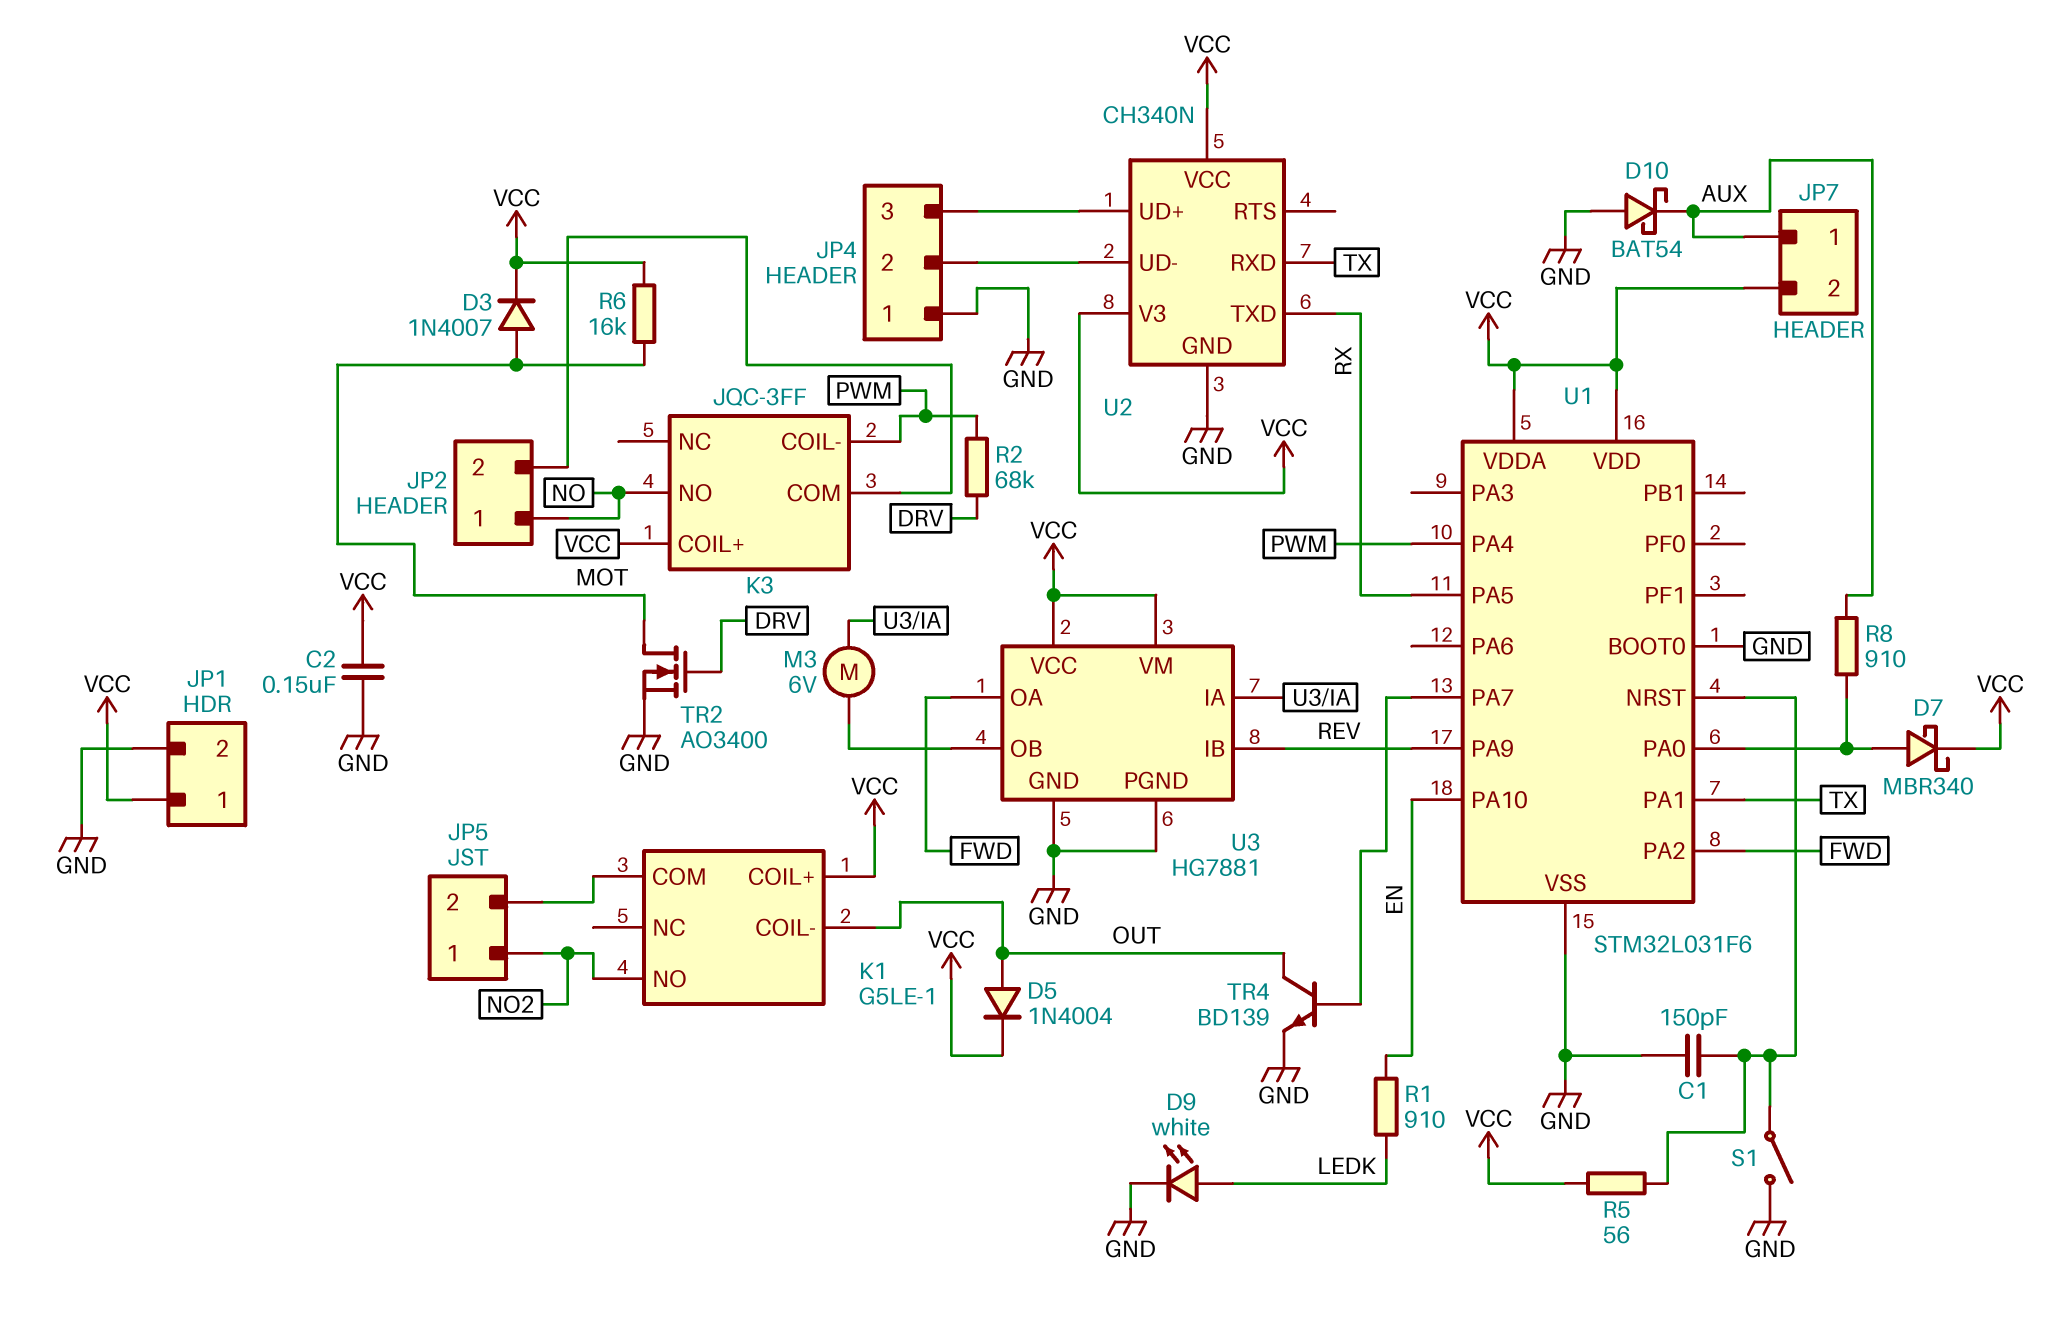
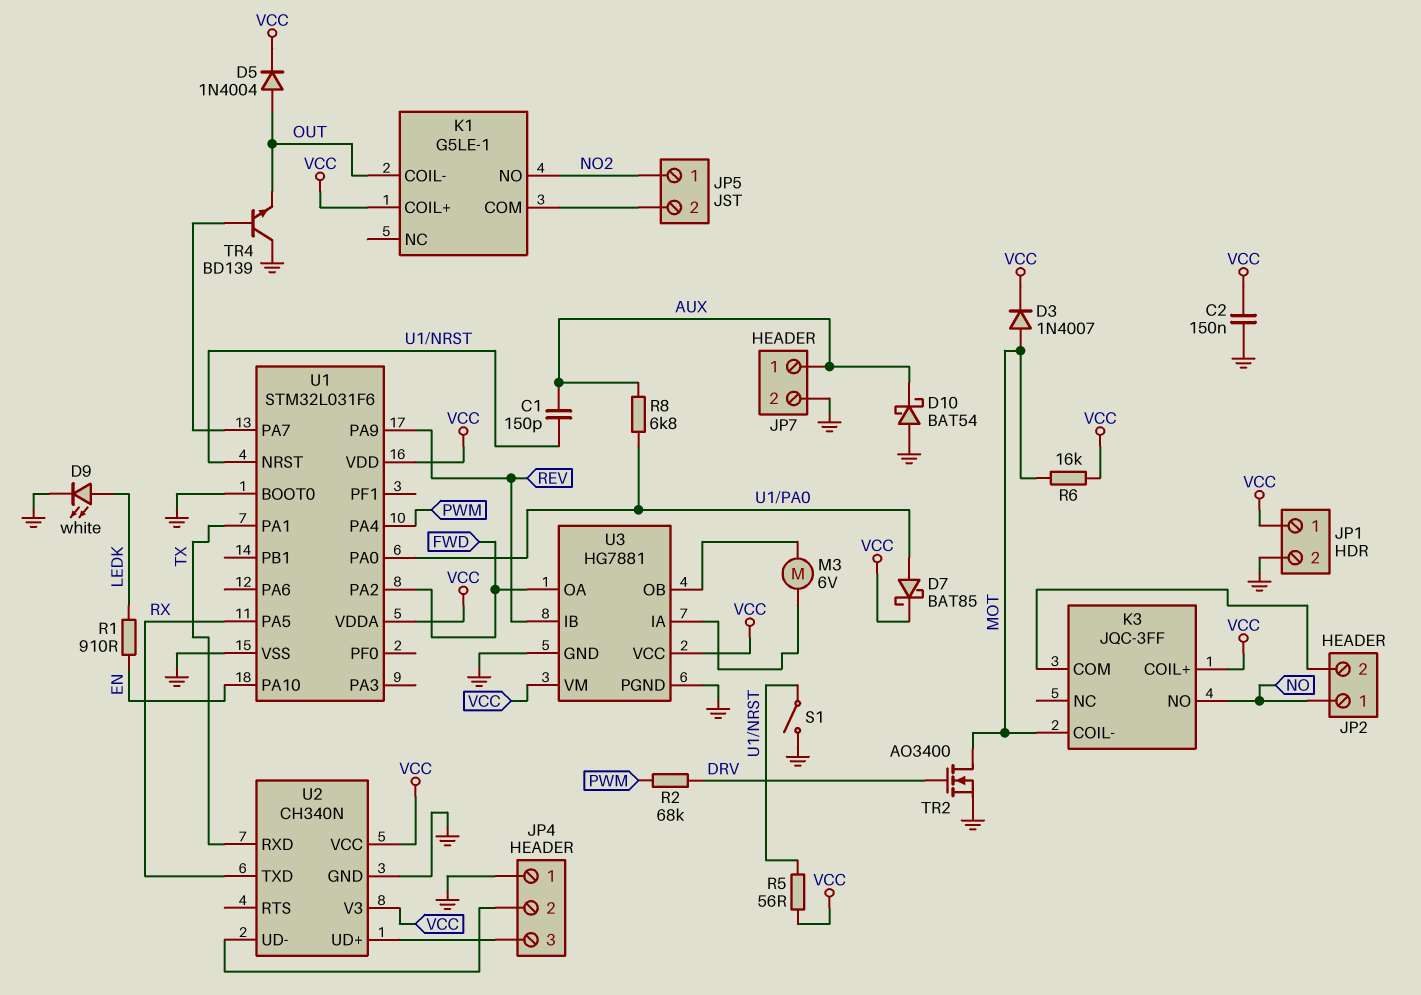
C1: 150pF (GND, U1/NRST) -> 150pF (AUX, U1/NRST)
D7: schottky MBR340 (A U1/PA0, K VCC) -> schottky BAT85 (A U1/PA0, K VCC)
JP7 pin 2: VCC -> GND
K3 pin COIL-: PWM -> MOT
R8: 910 (AUX, U1/PA0) -> 6.8k (AUX, U1/PA0)
TR4: NPN BD139 (B U1/PA7, C OUT, E GND) -> NPN BD139 (B U1/PA7, C GND, E OUT)

